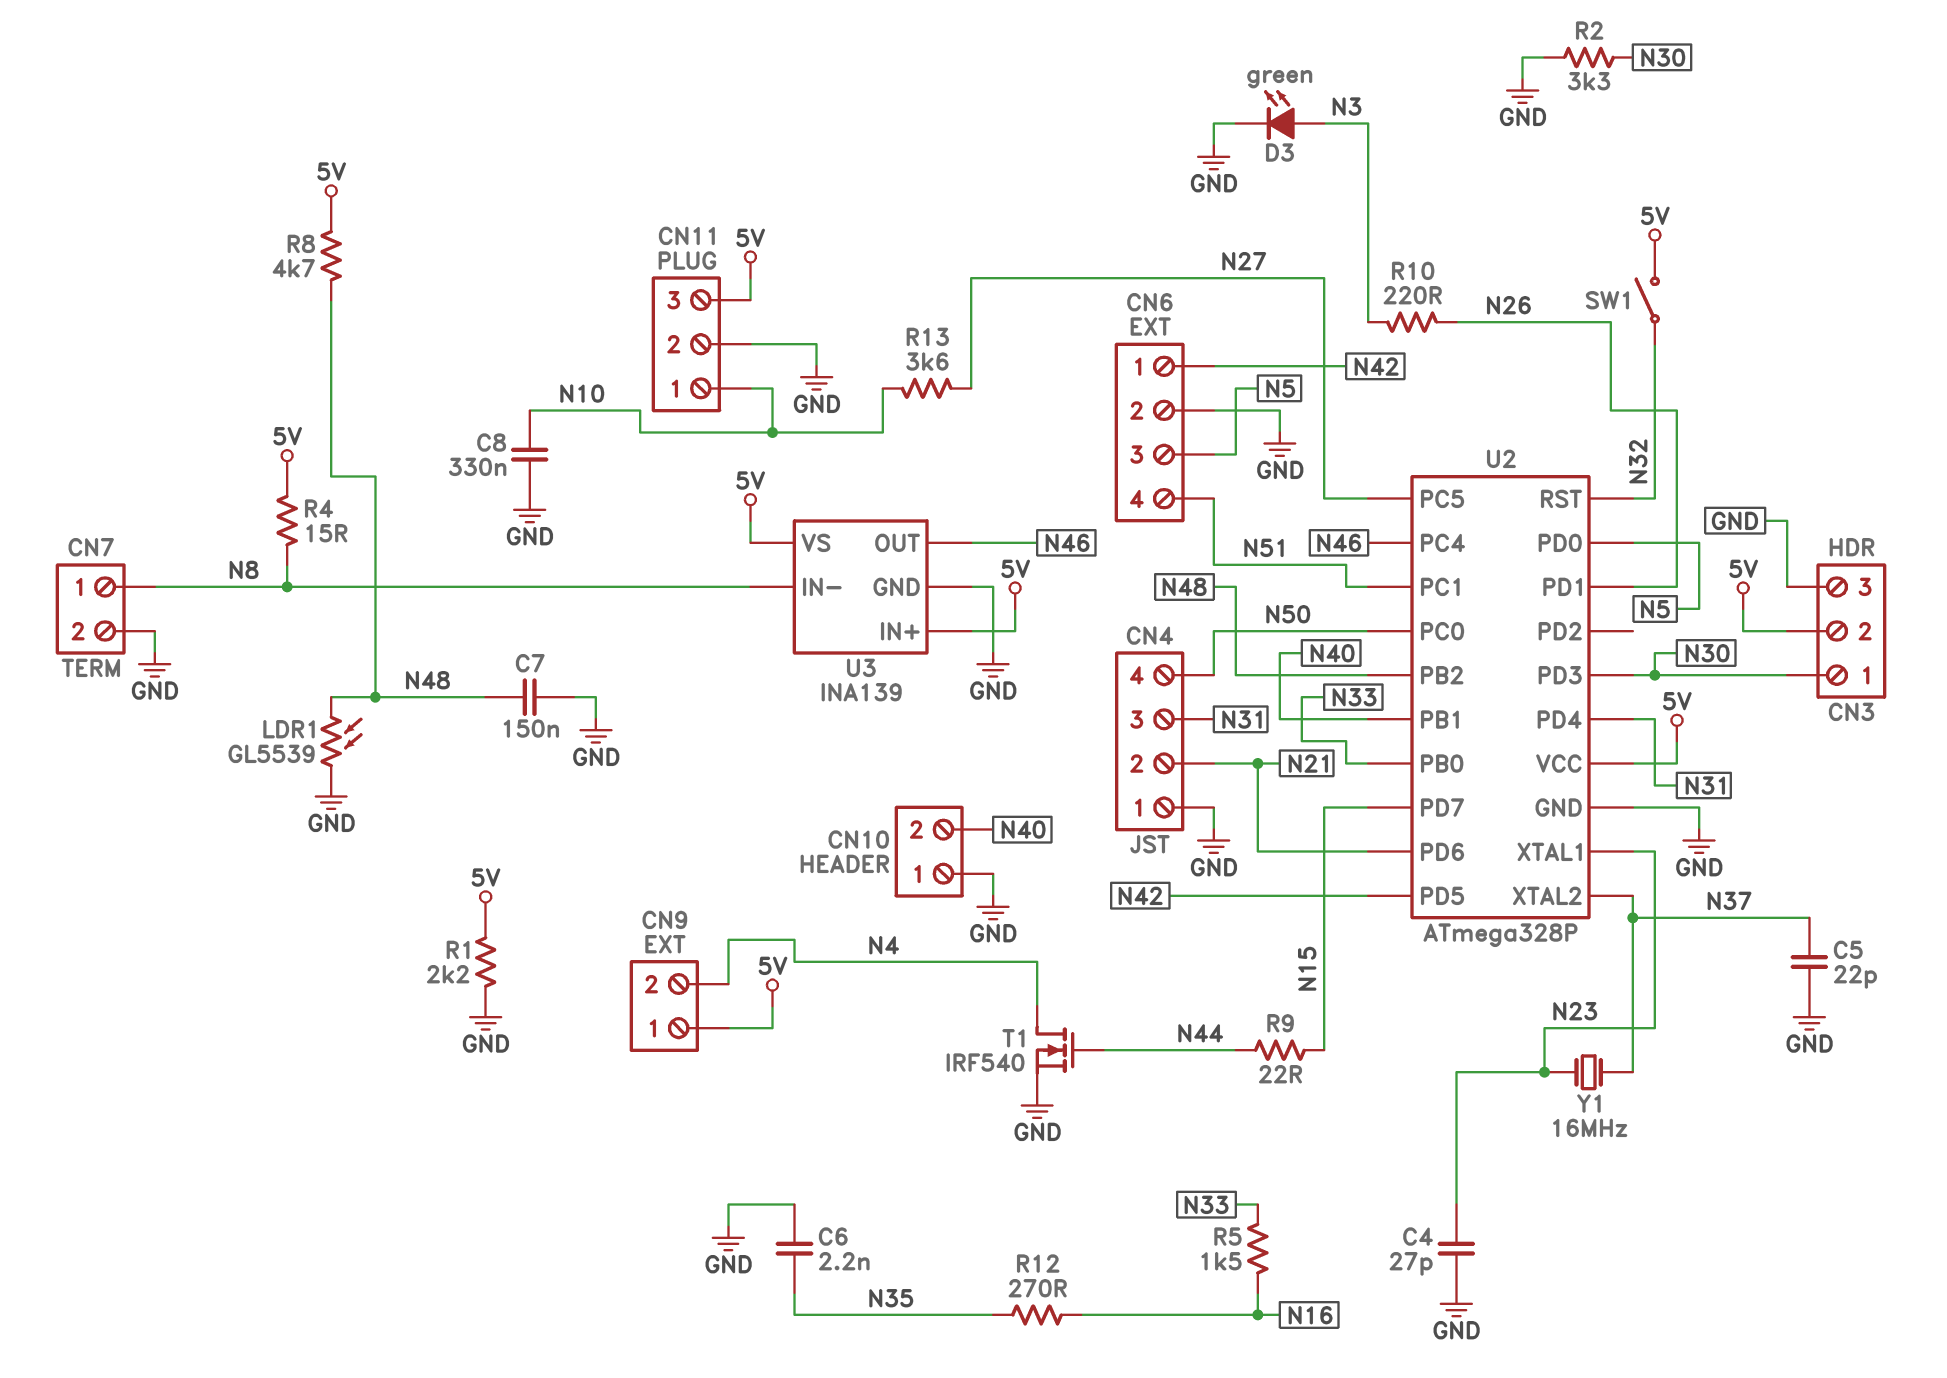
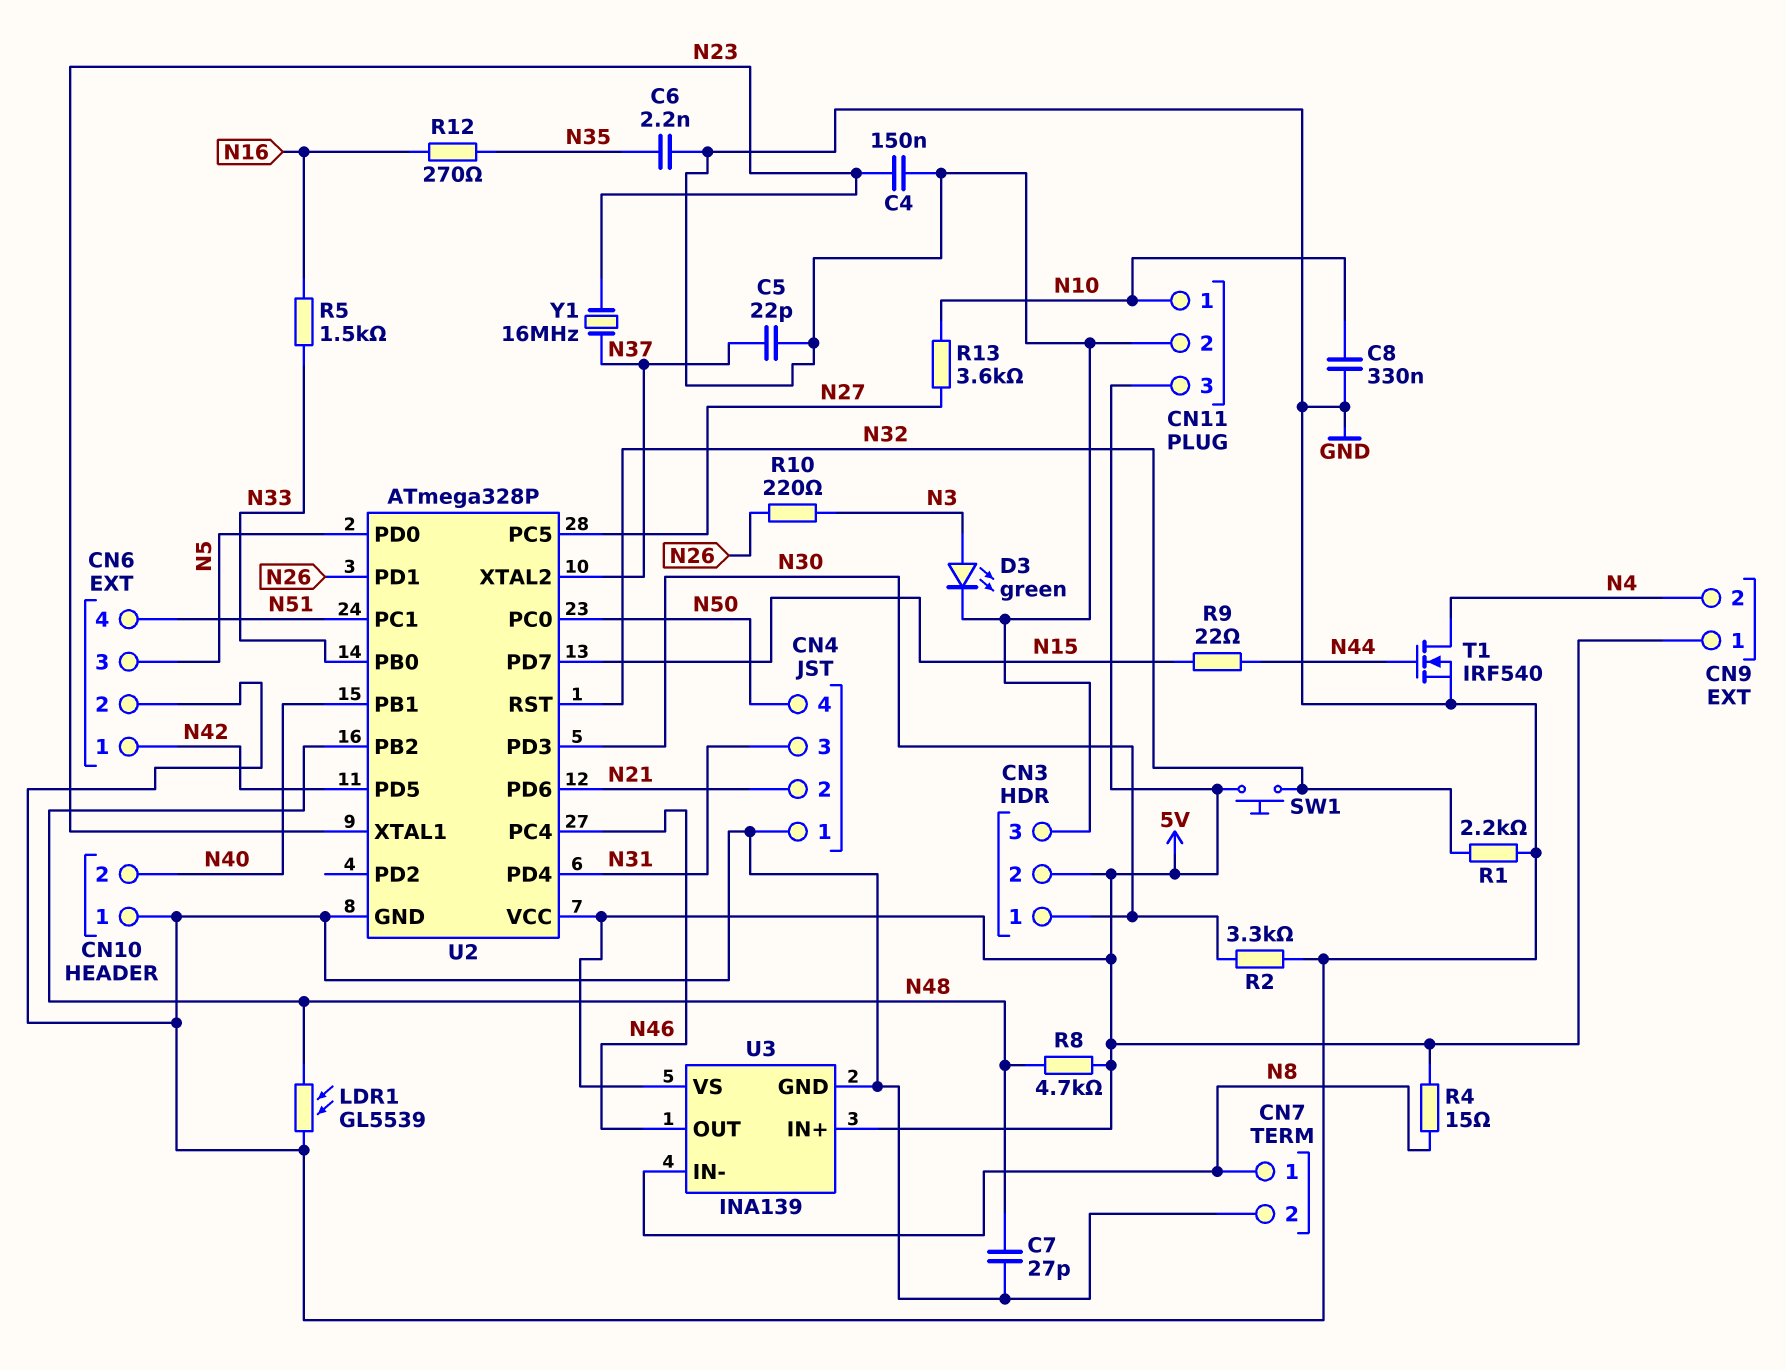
C4: 27pF (GND, N23) -> 150nF (GND, N23)
C7: 150nF (GND, N48) -> 27pF (GND, N48)
R1: 2.2k (5V, GND) -> 2.2k (GND, N32)
SW1: switch (5V, N32) -> button (5V, N32)

